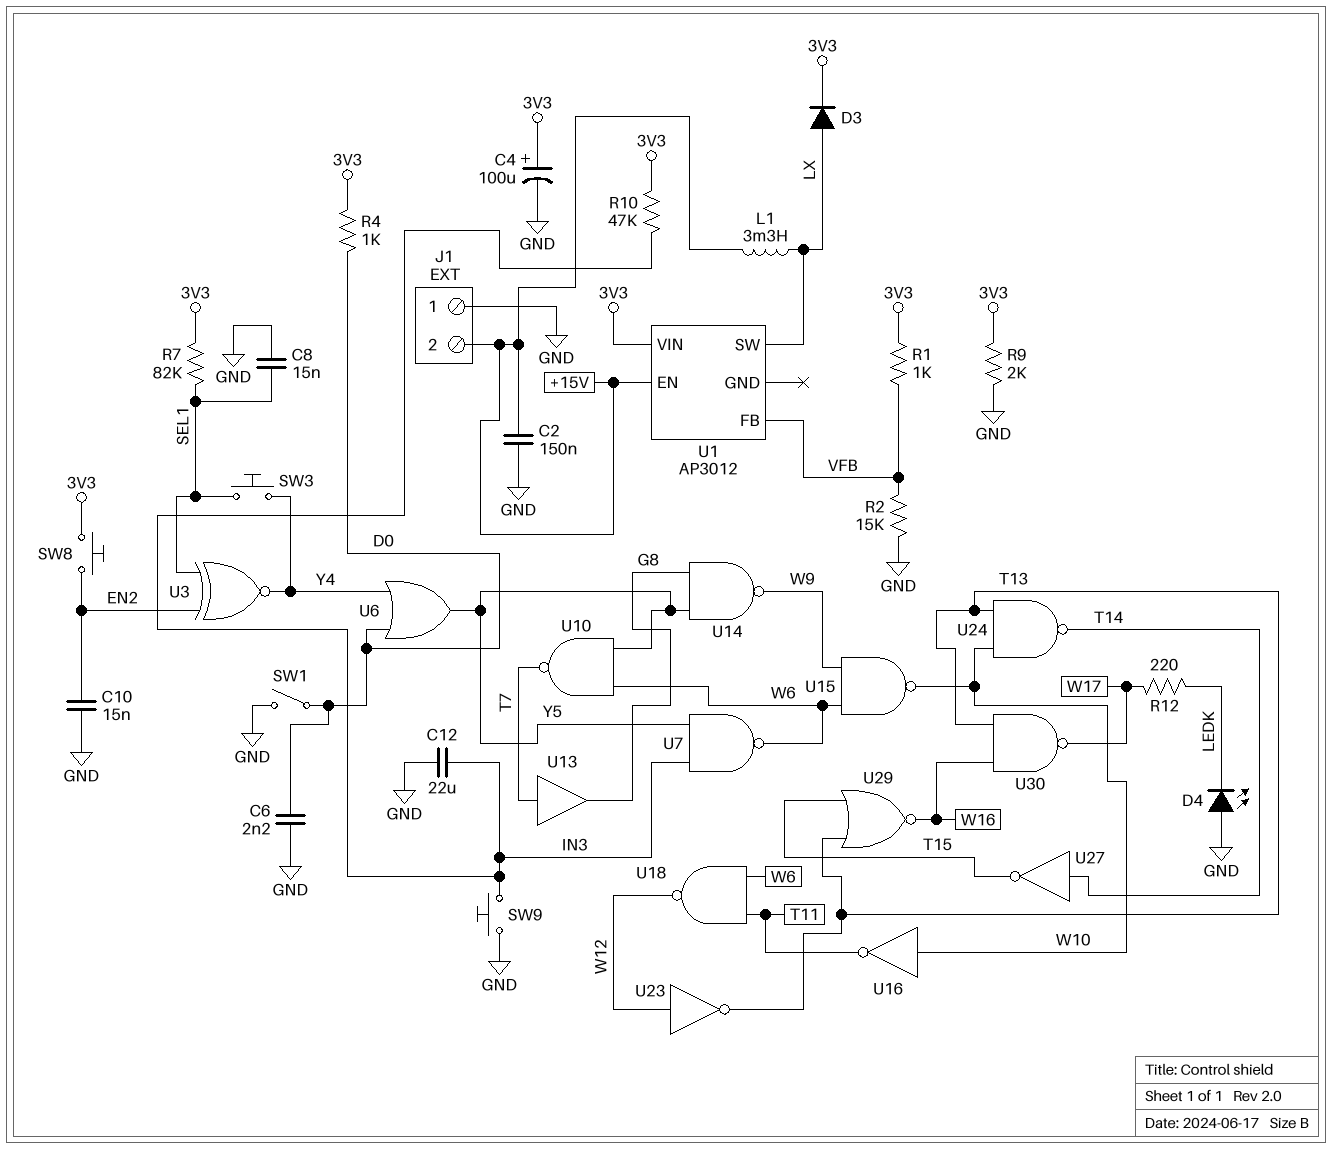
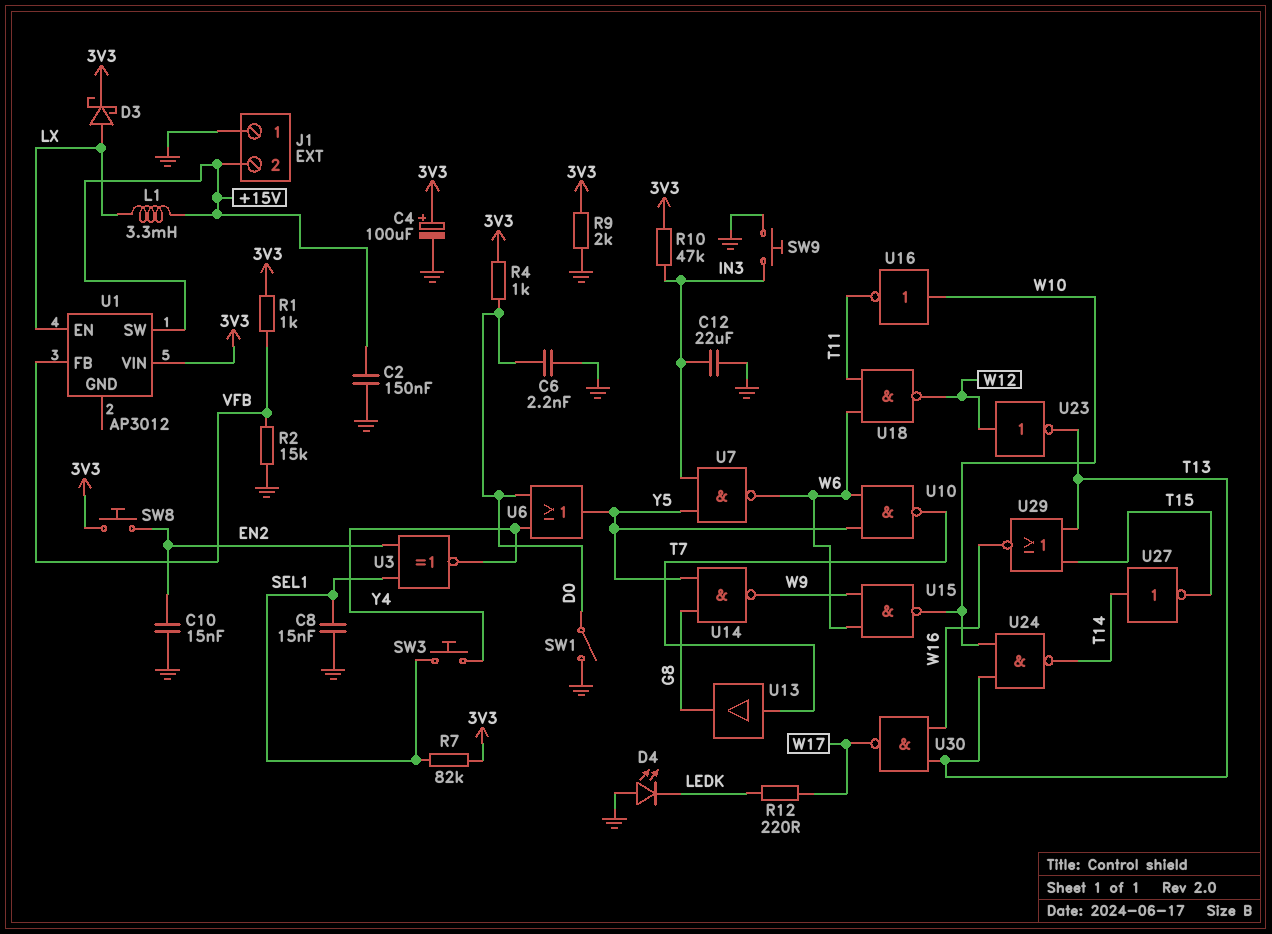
D3: diode (A LX, K 3V3) -> schottky (A LX, K 3V3)
U1 pin EN: +15V -> LX
U1 pin SW: LX -> +15V

